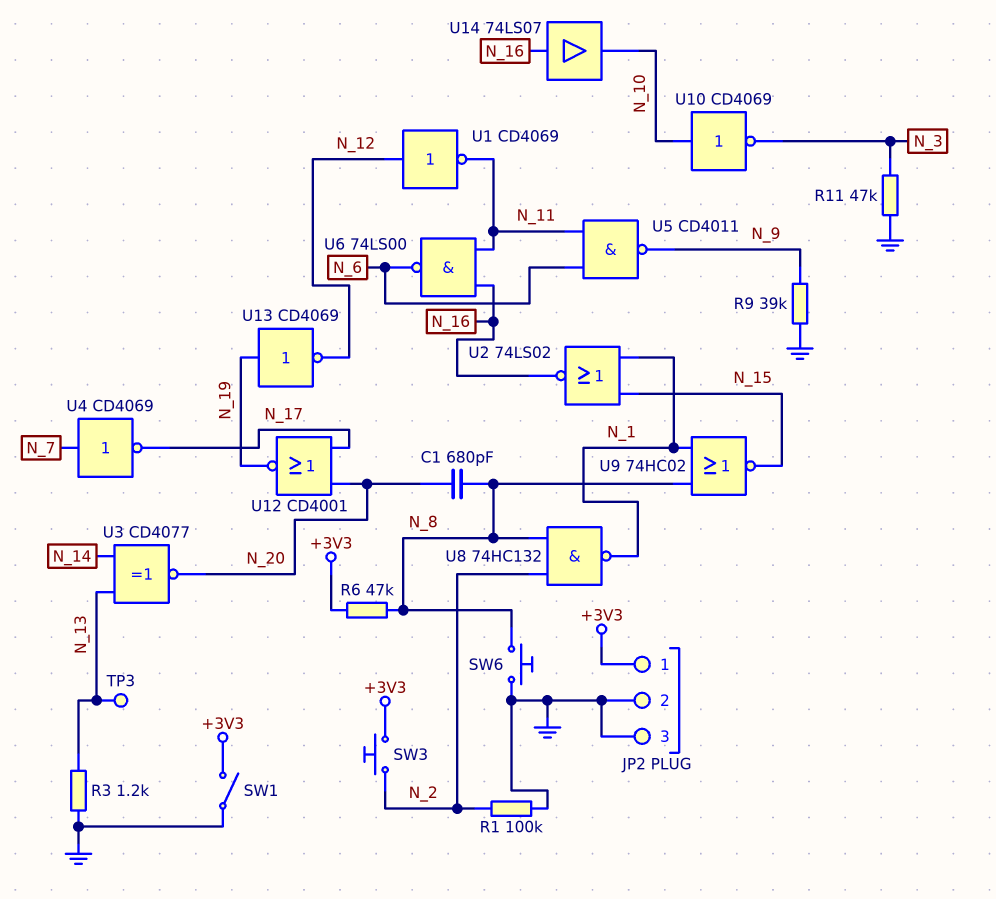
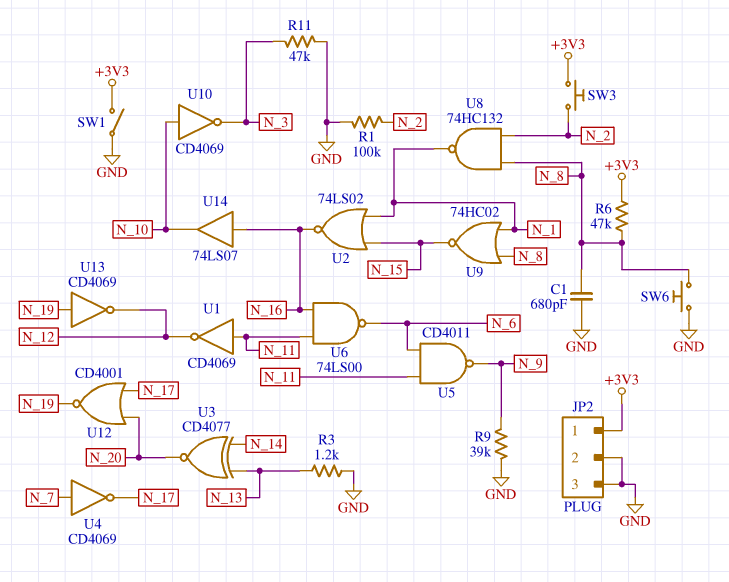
C1: 680pF (N_8, N_20) -> 680pF (GND, N_8)
TP3: test point (N_13) -> none
U1: NOT CD4069 (in N_12, out N_11) -> NOT CD4069 (in N_11, out N_12)

